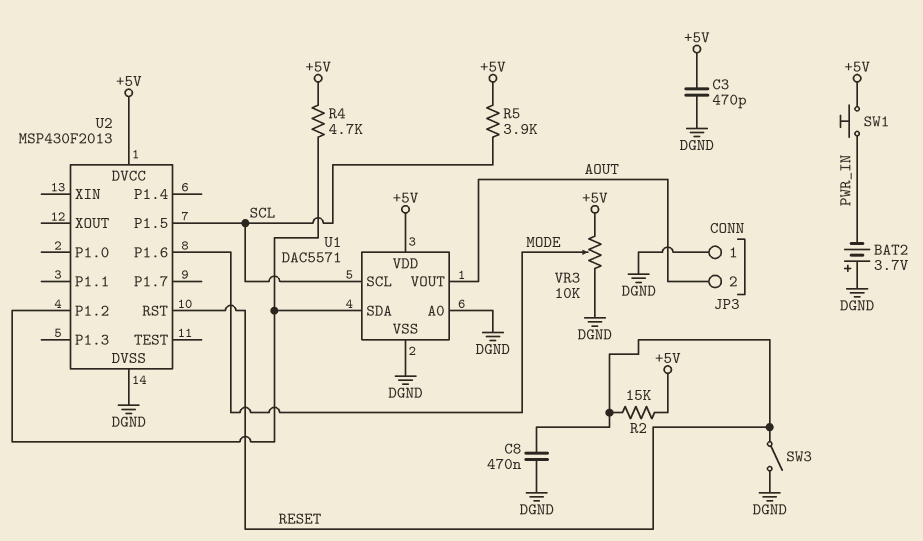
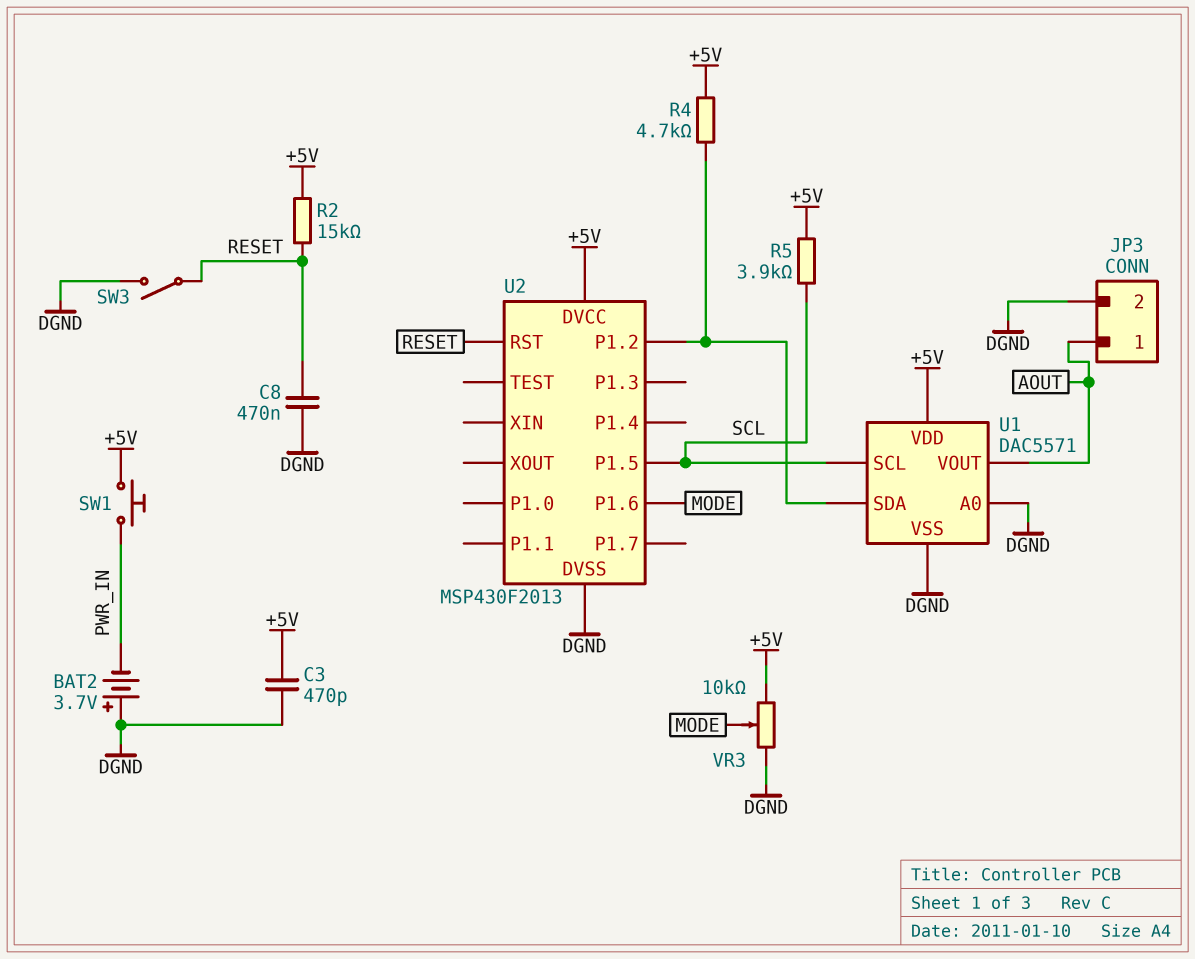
JP3 pin 1: DGND -> AOUT
JP3 pin 2: AOUT -> DGND

